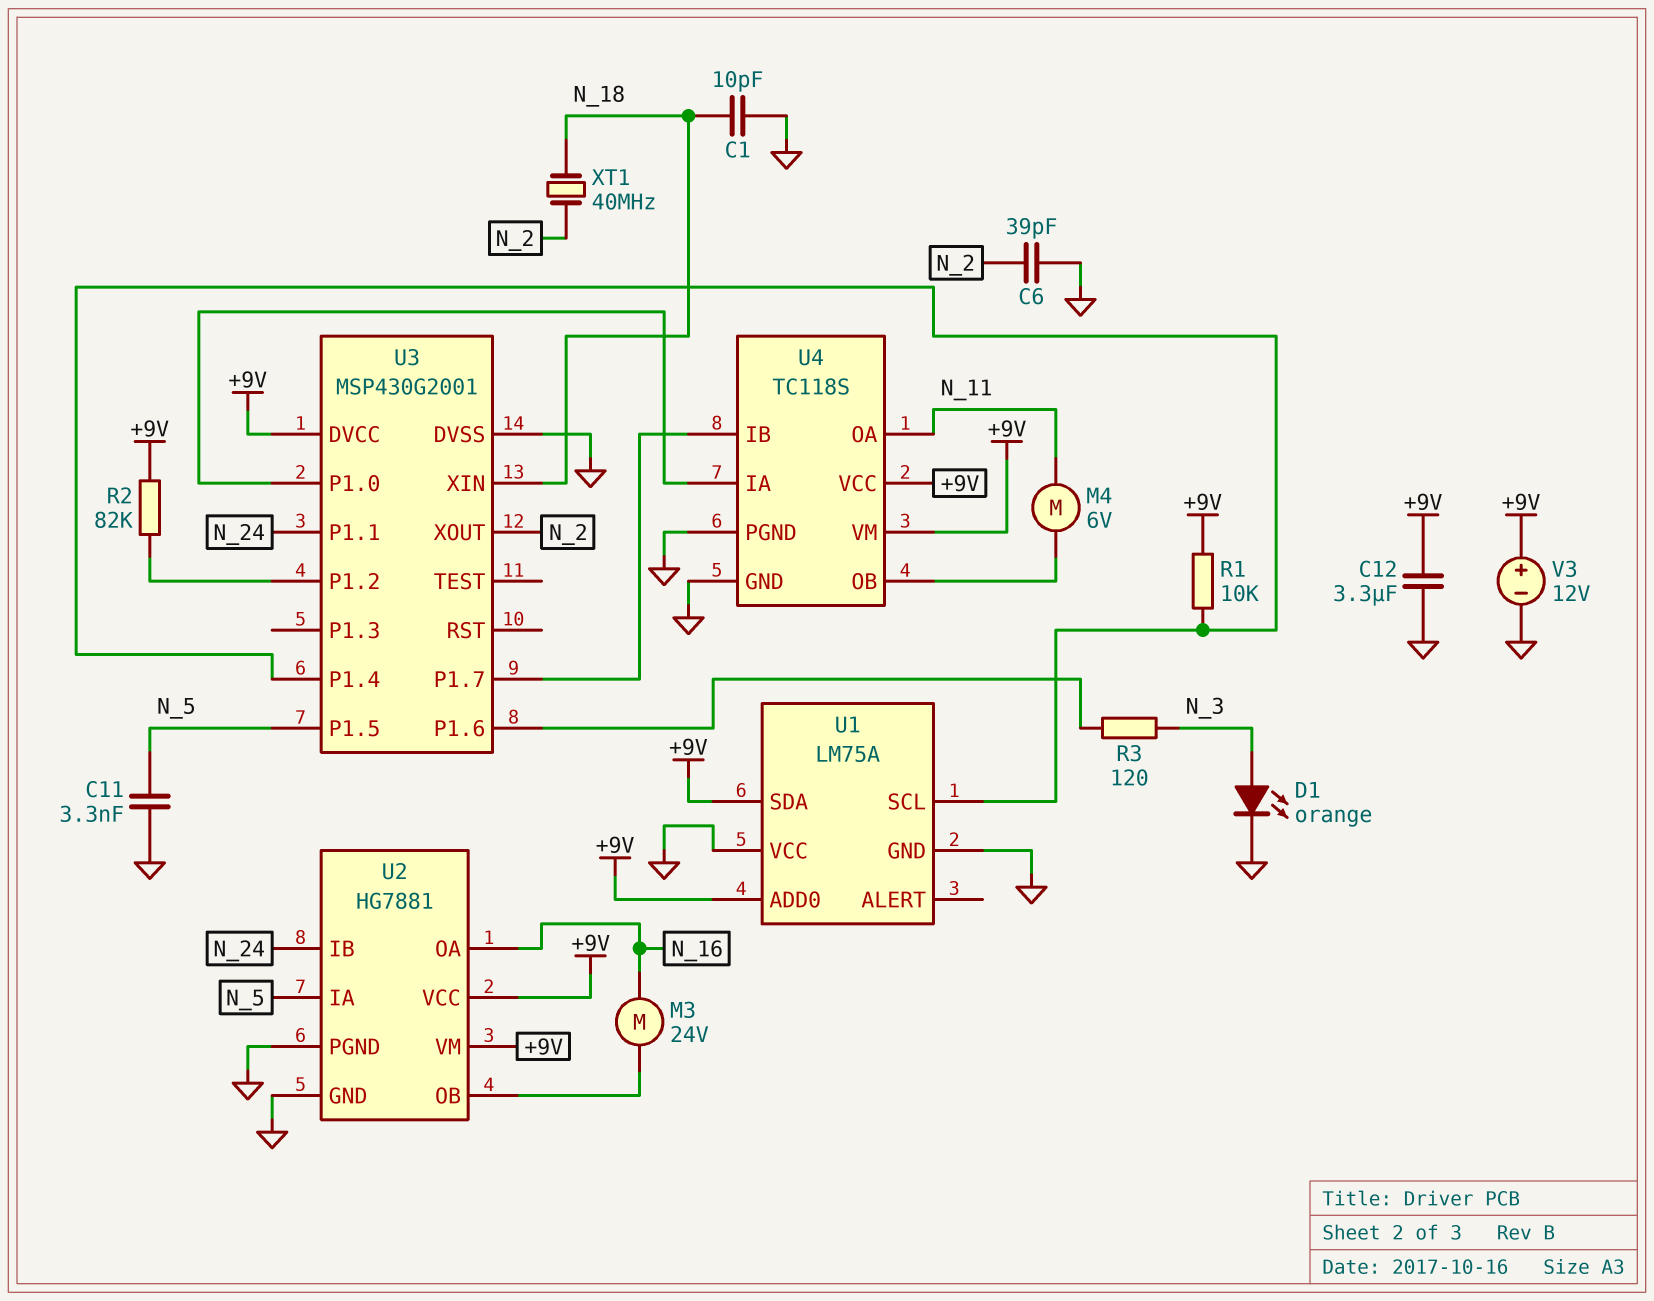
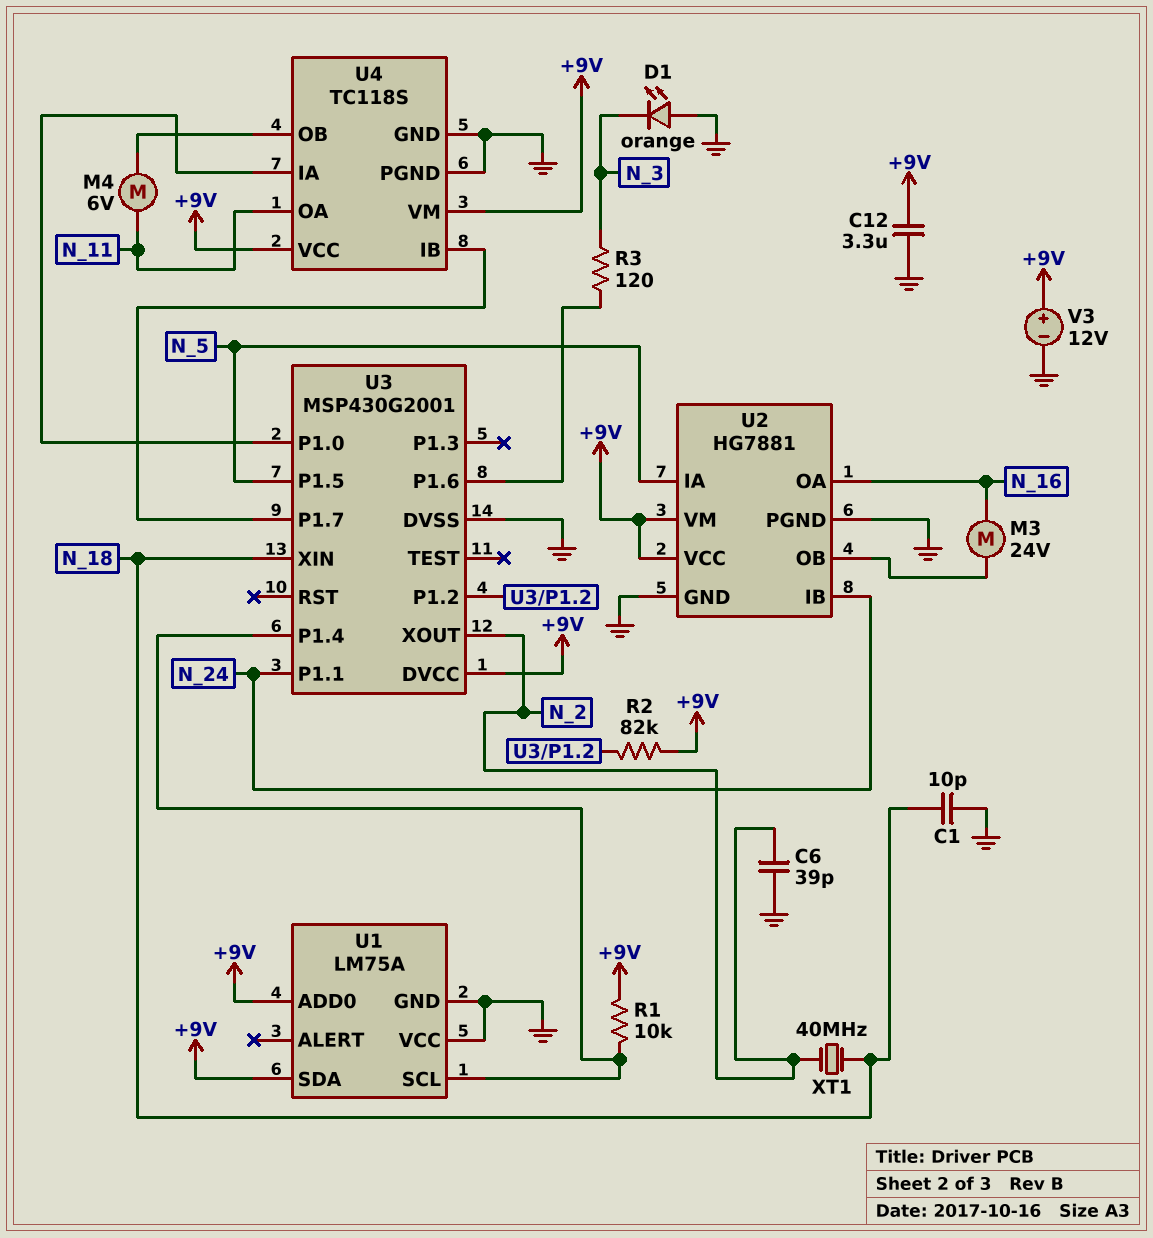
C11: 3.3nF (GND, N_5) -> none
D1: LED orange (A N_3, K GND) -> LED orange (A GND, K N_3)

